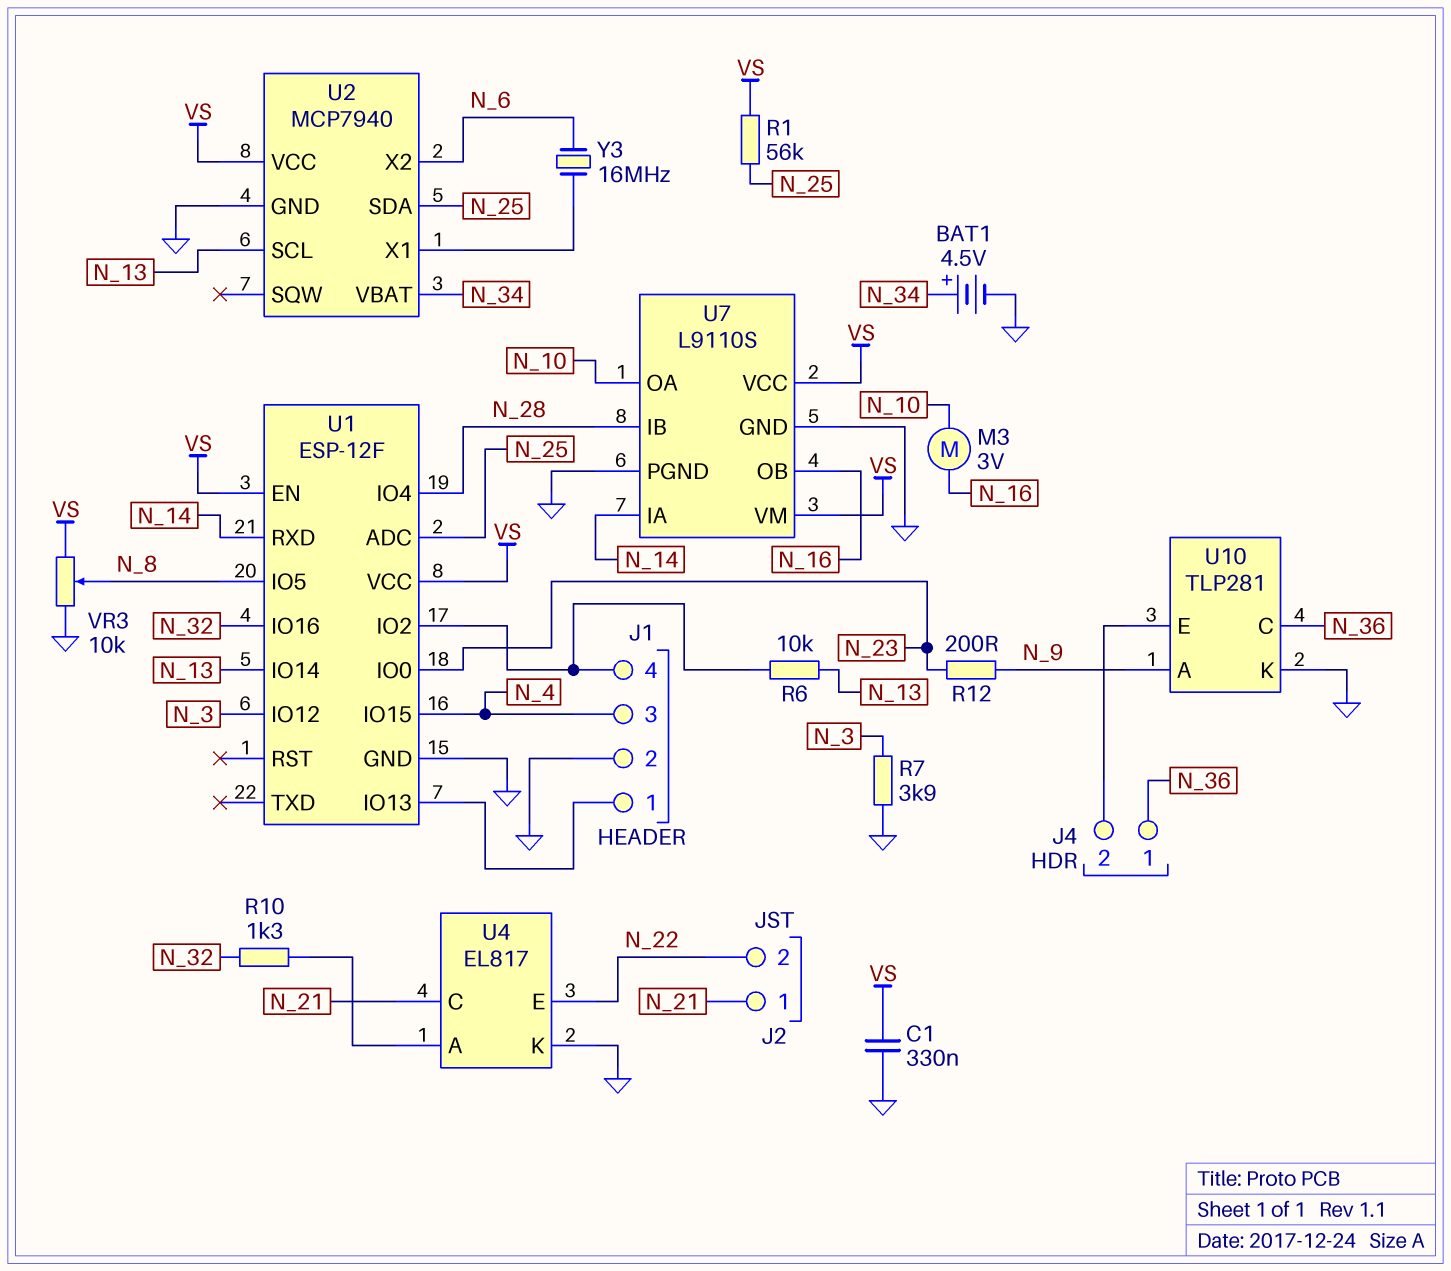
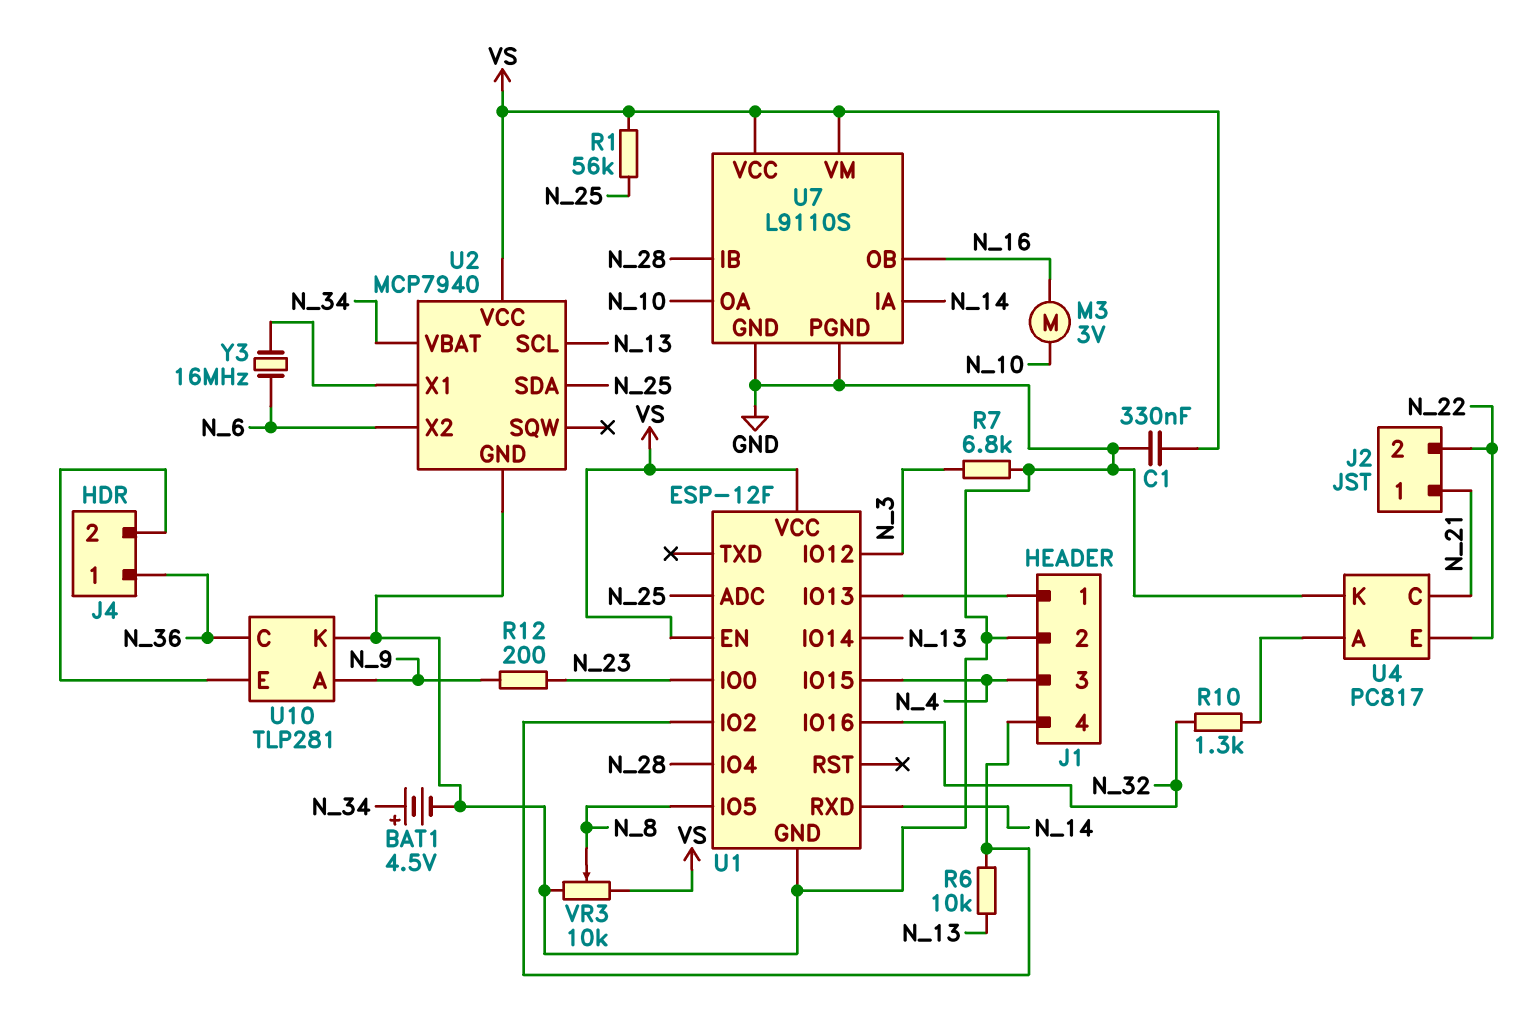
R7: 3.9k (GND, N_3) -> 6.8k (GND, N_3)
U4: EL817 -> PC817

